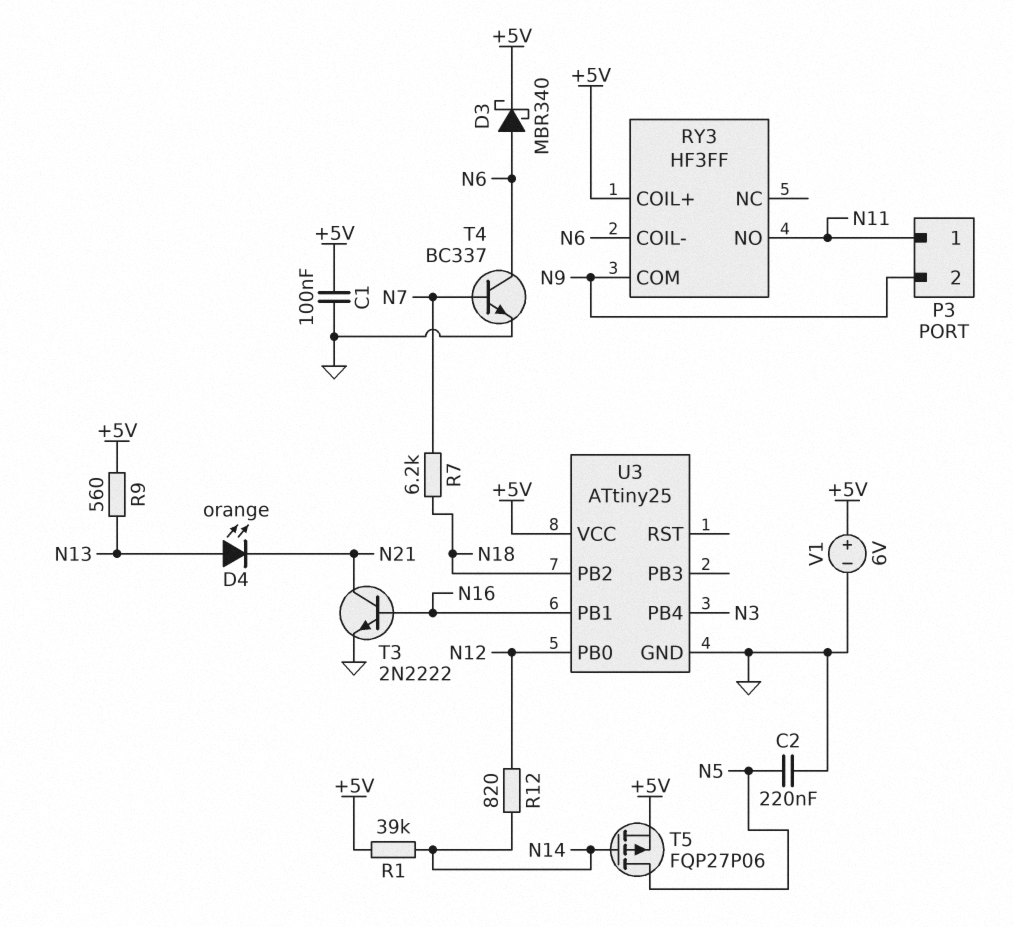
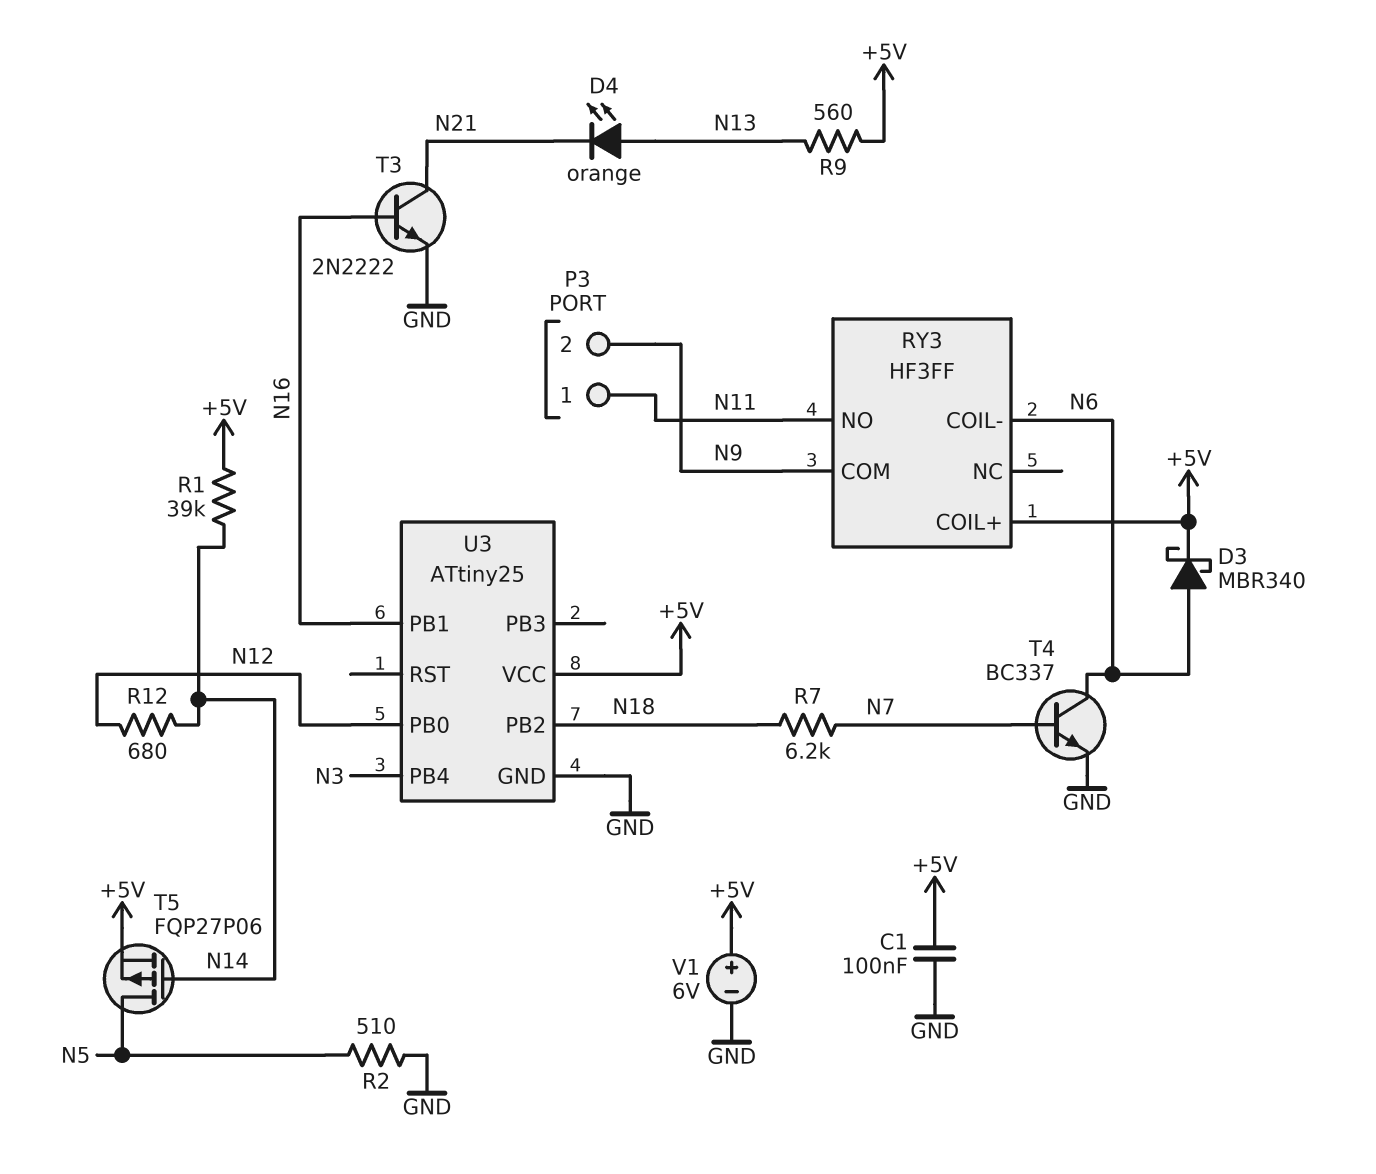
C2: 220nF (GND, N5) -> none
R2: none -> 510 (GND, N5)
R12: 820 (N12, N14) -> 680 (N12, N14)

